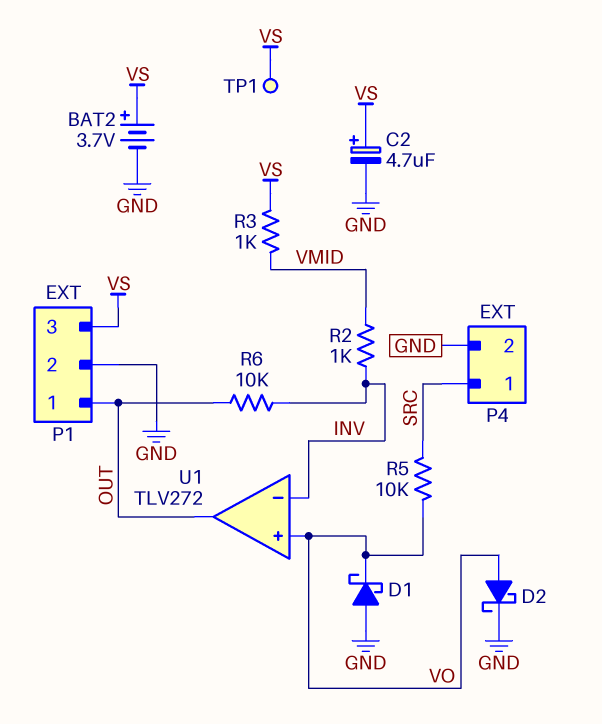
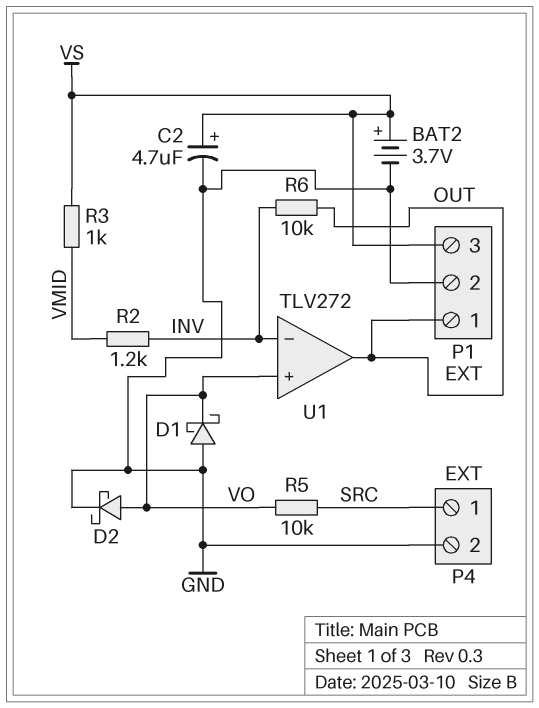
R2: 1k (INV, VMID) -> 1.2k (INV, VMID)
TP1: test point (VS) -> none

